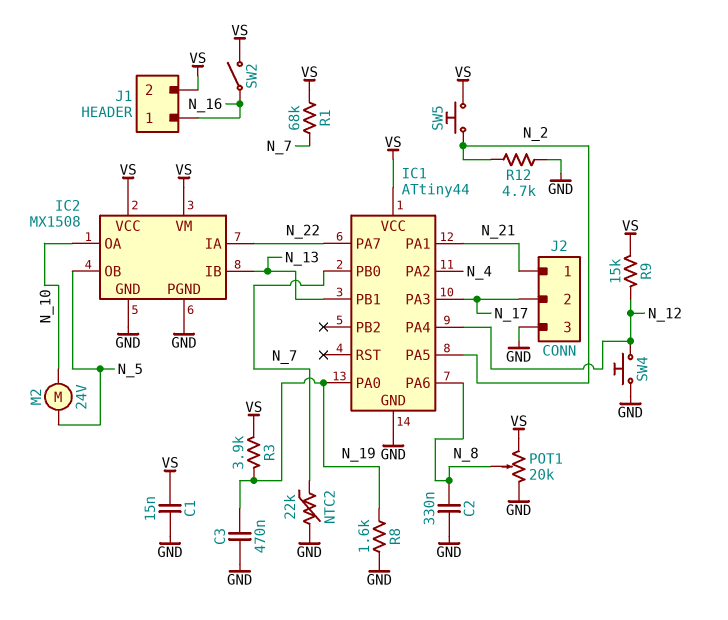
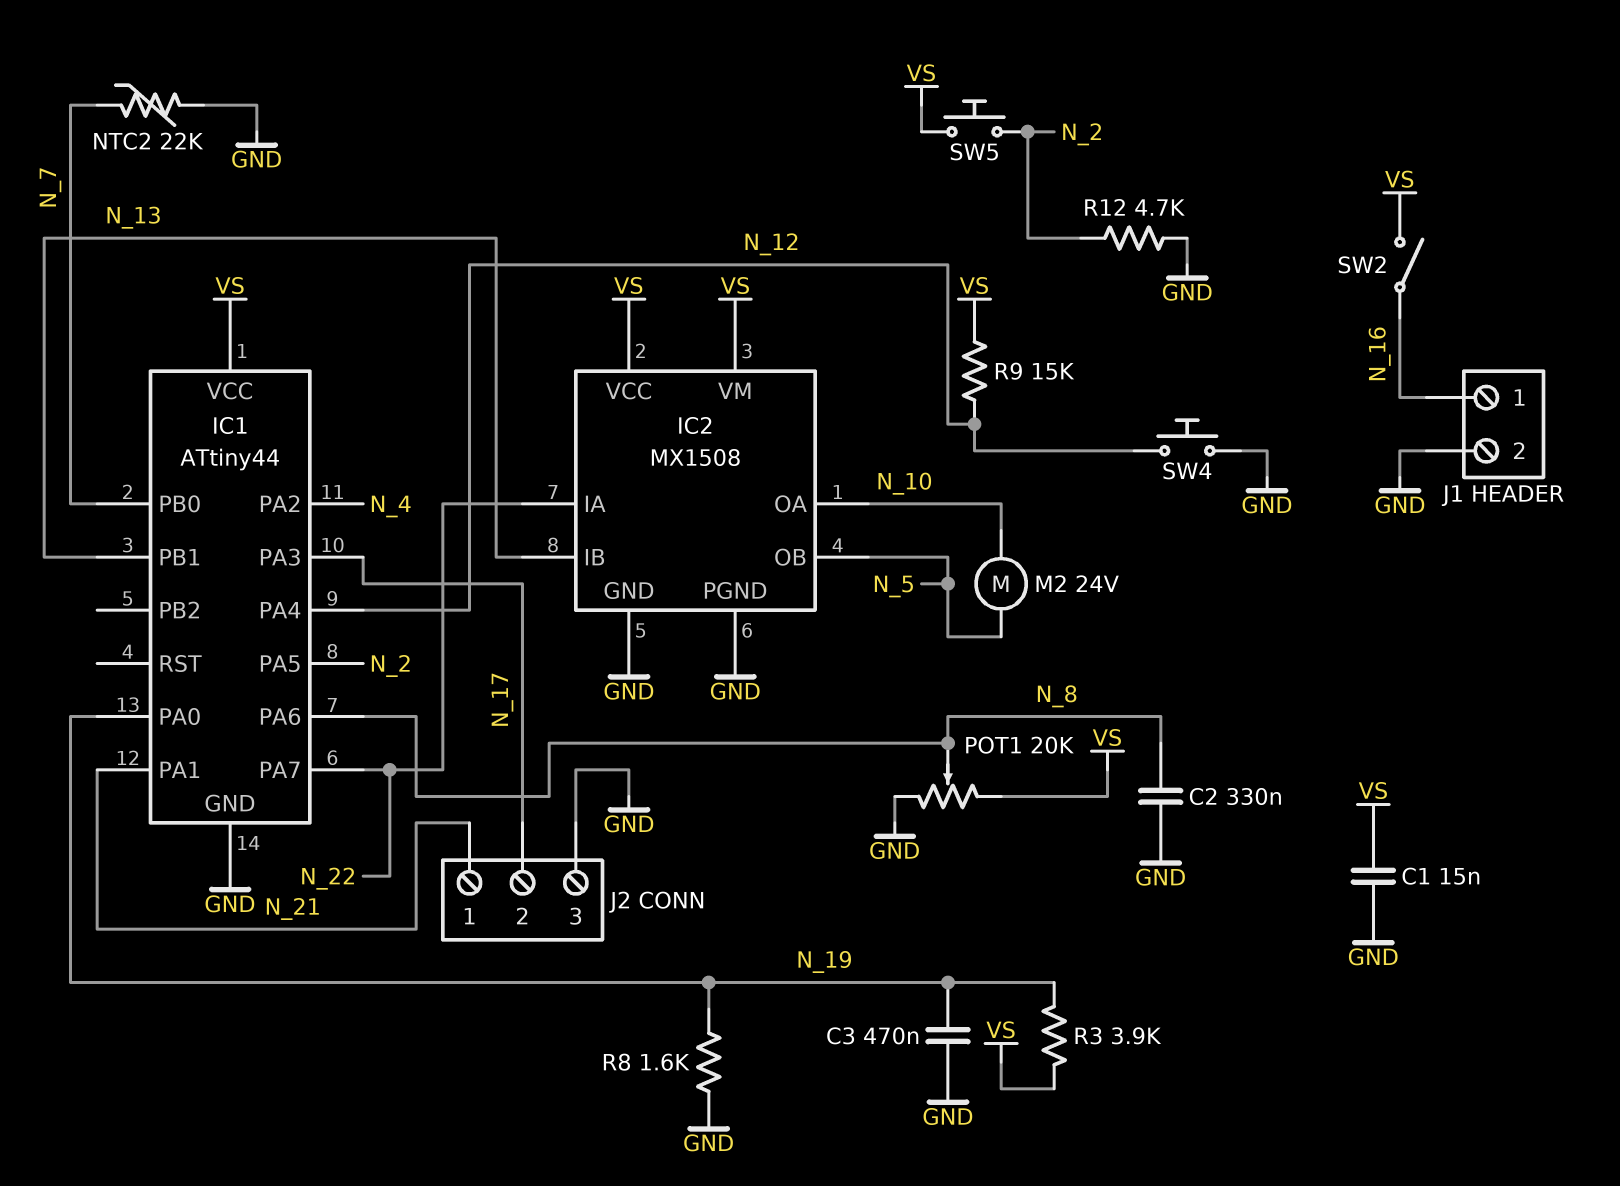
J1 pin 2: VS -> GND
R1: 68k (N_7, VS) -> none

